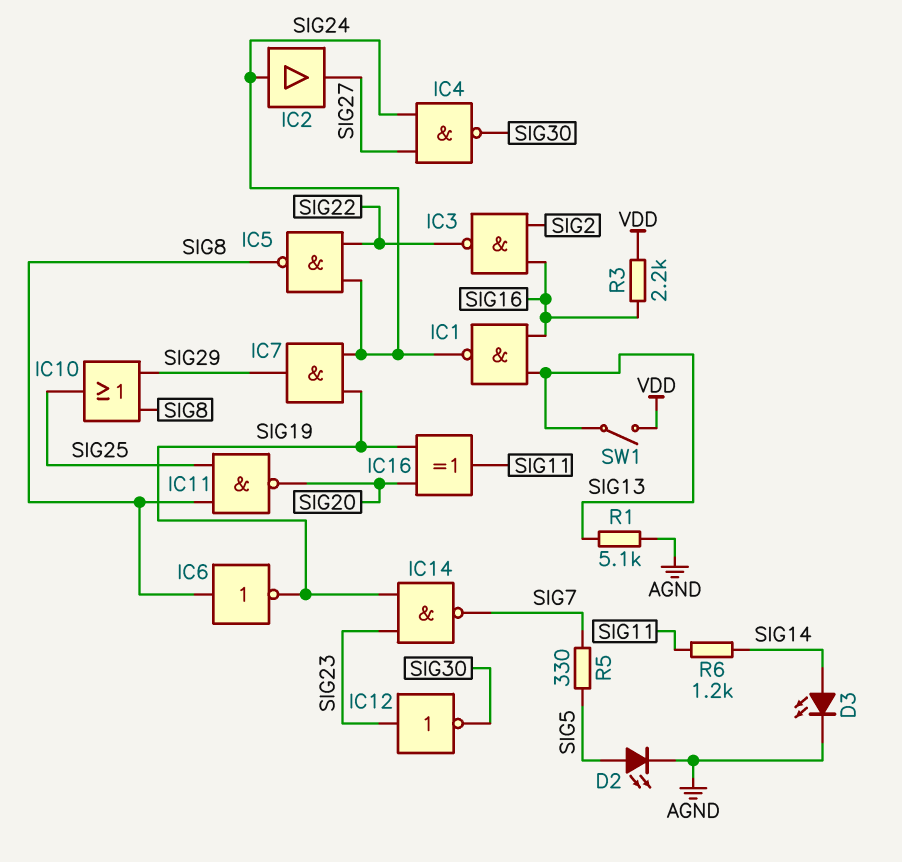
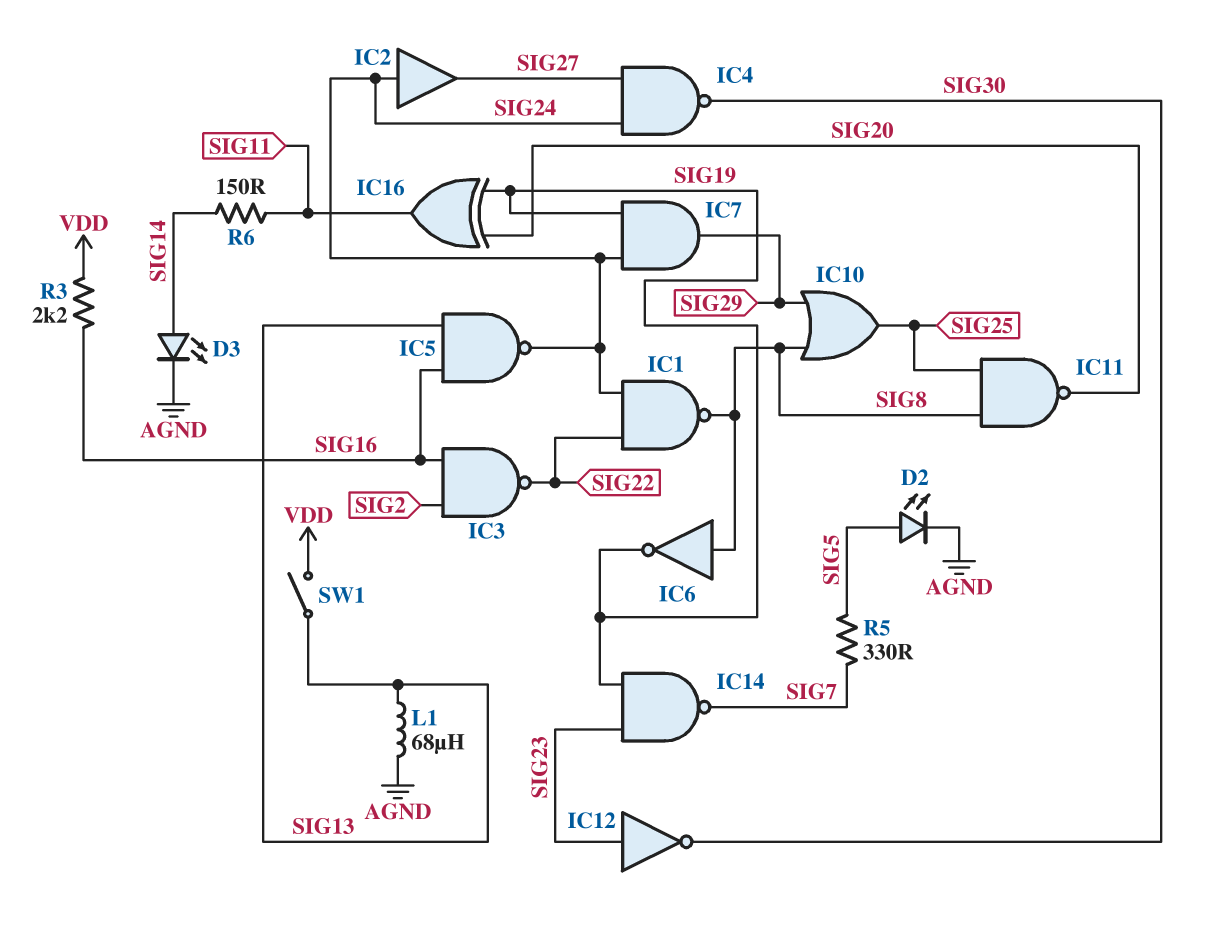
IC1: NAND (in SIG13, in SIG16, out SIG24) -> NAND (in SIG22, in SIG24, out SIG8)
IC5: NAND (in SIG22, in SIG24, out SIG8) -> NAND (in SIG13, in SIG16, out SIG24)
L1: none -> 68uH (AGND, SIG13)
R1: 5.1k (AGND, SIG13) -> none
R6: 1.2k (SIG11, SIG14) -> 150 (SIG11, SIG14)

